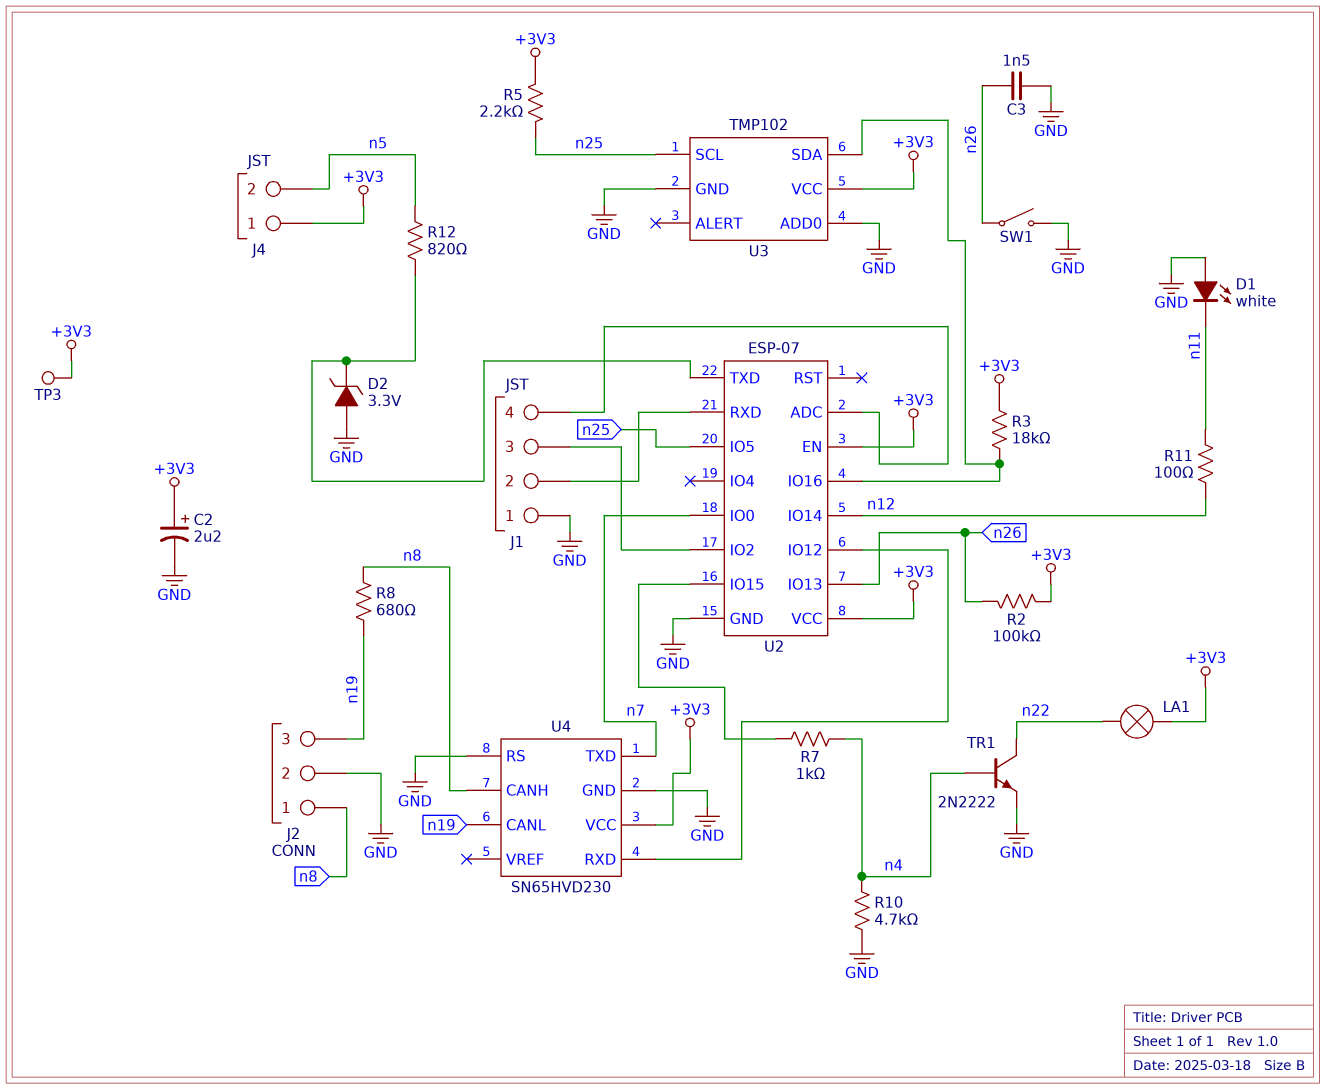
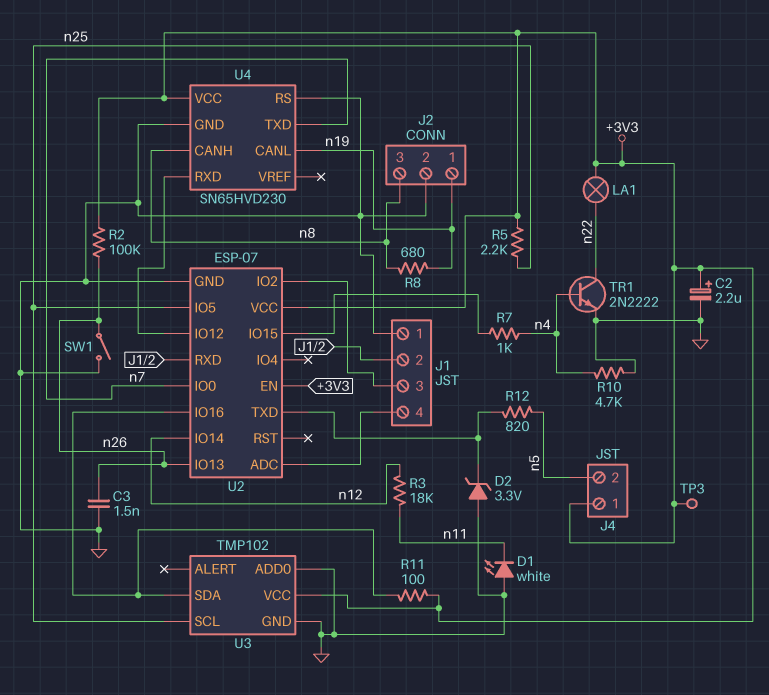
J2 pin 1: n8 -> n19
J2 pin 3: n19 -> n8
R3: 18k (+3V3, U2/IO16) -> 18k (n11, n12)
R11: 100 (n11, n12) -> 100 (+3V3, U2/IO16)

